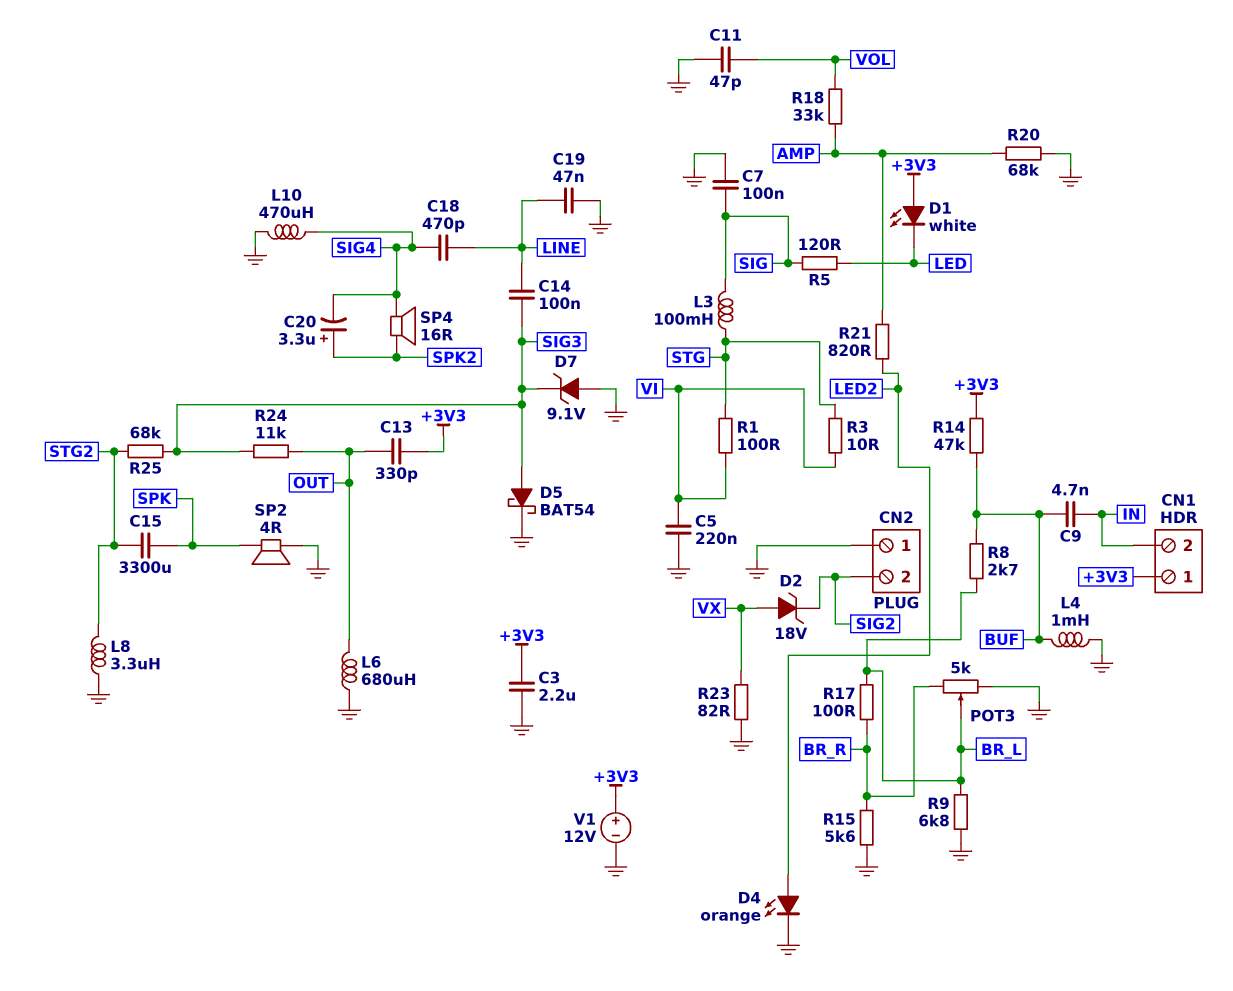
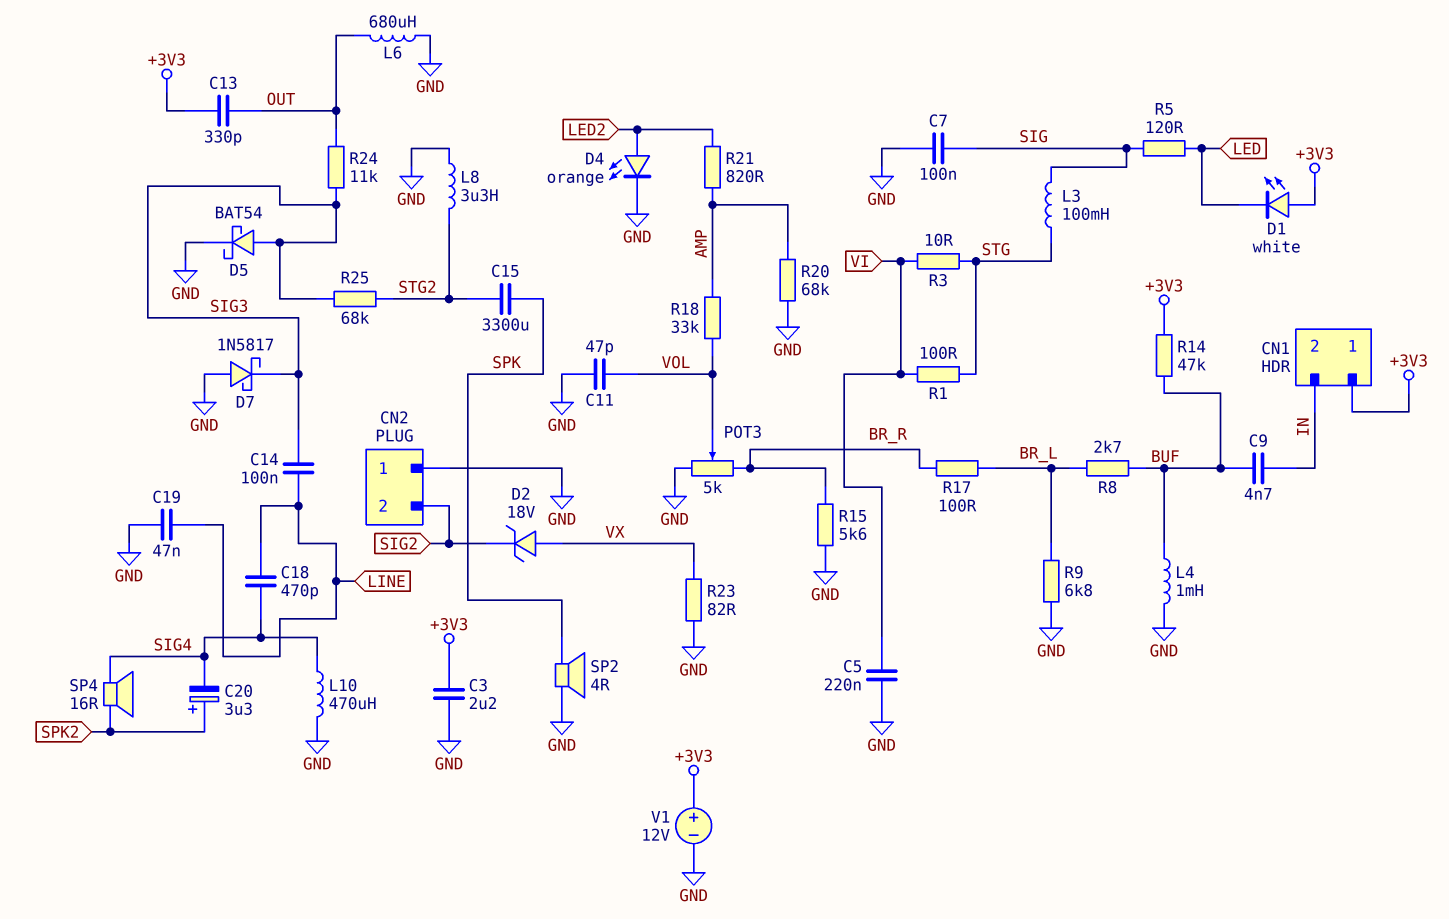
D7: zener 9.1V (A GND, K SIG3) -> schottky 1N5817 (A GND, K SIG3)
POT3: 5k (BR_R, GND, wiper BR_L) -> 5k (BR_R, GND, wiper VOL)

